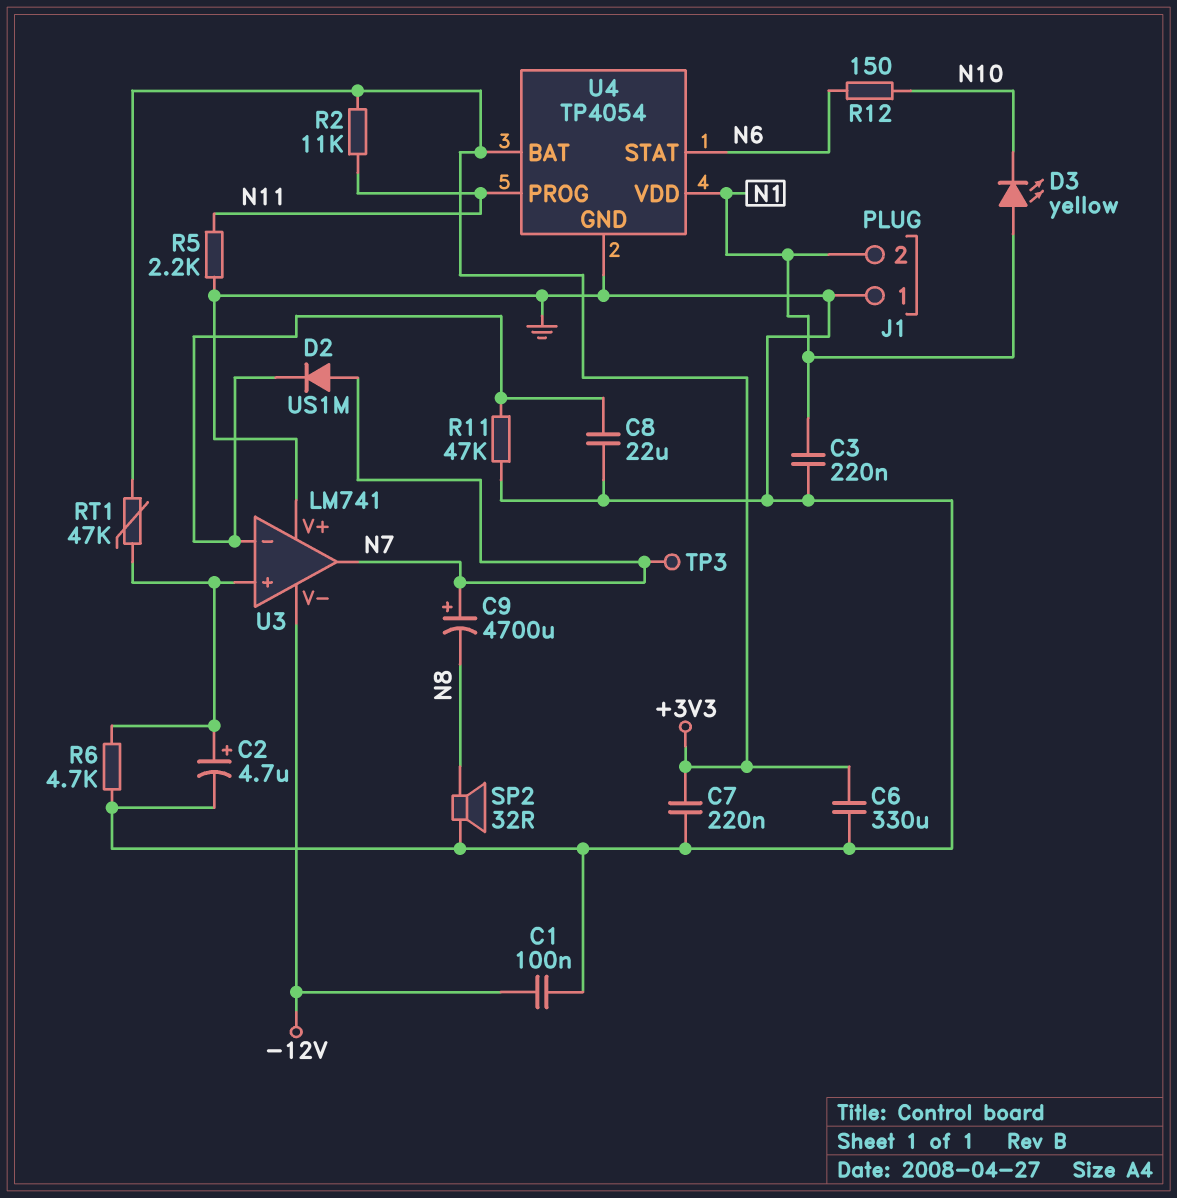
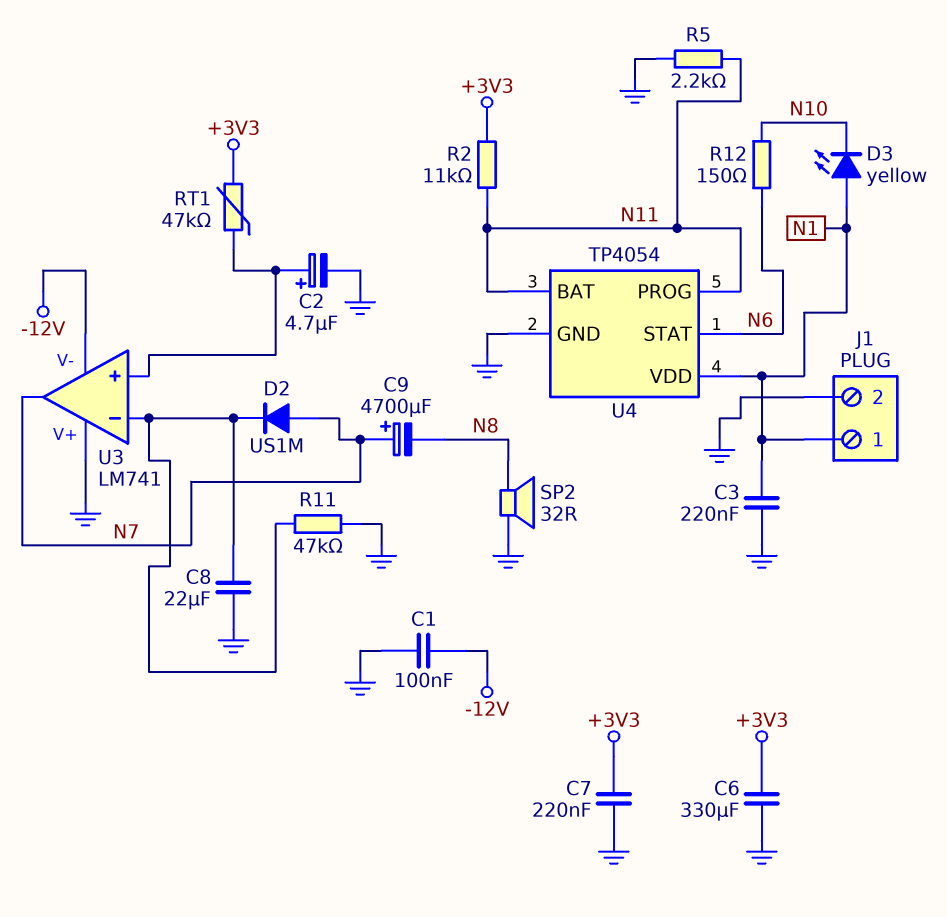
J1 pin 1: GND -> N1
J1 pin 2: N1 -> GND
R6: 4.7k (GND, U3/in+) -> none
TP3: test point (N7) -> none
U4 pin BAT: +3V3 -> N11

